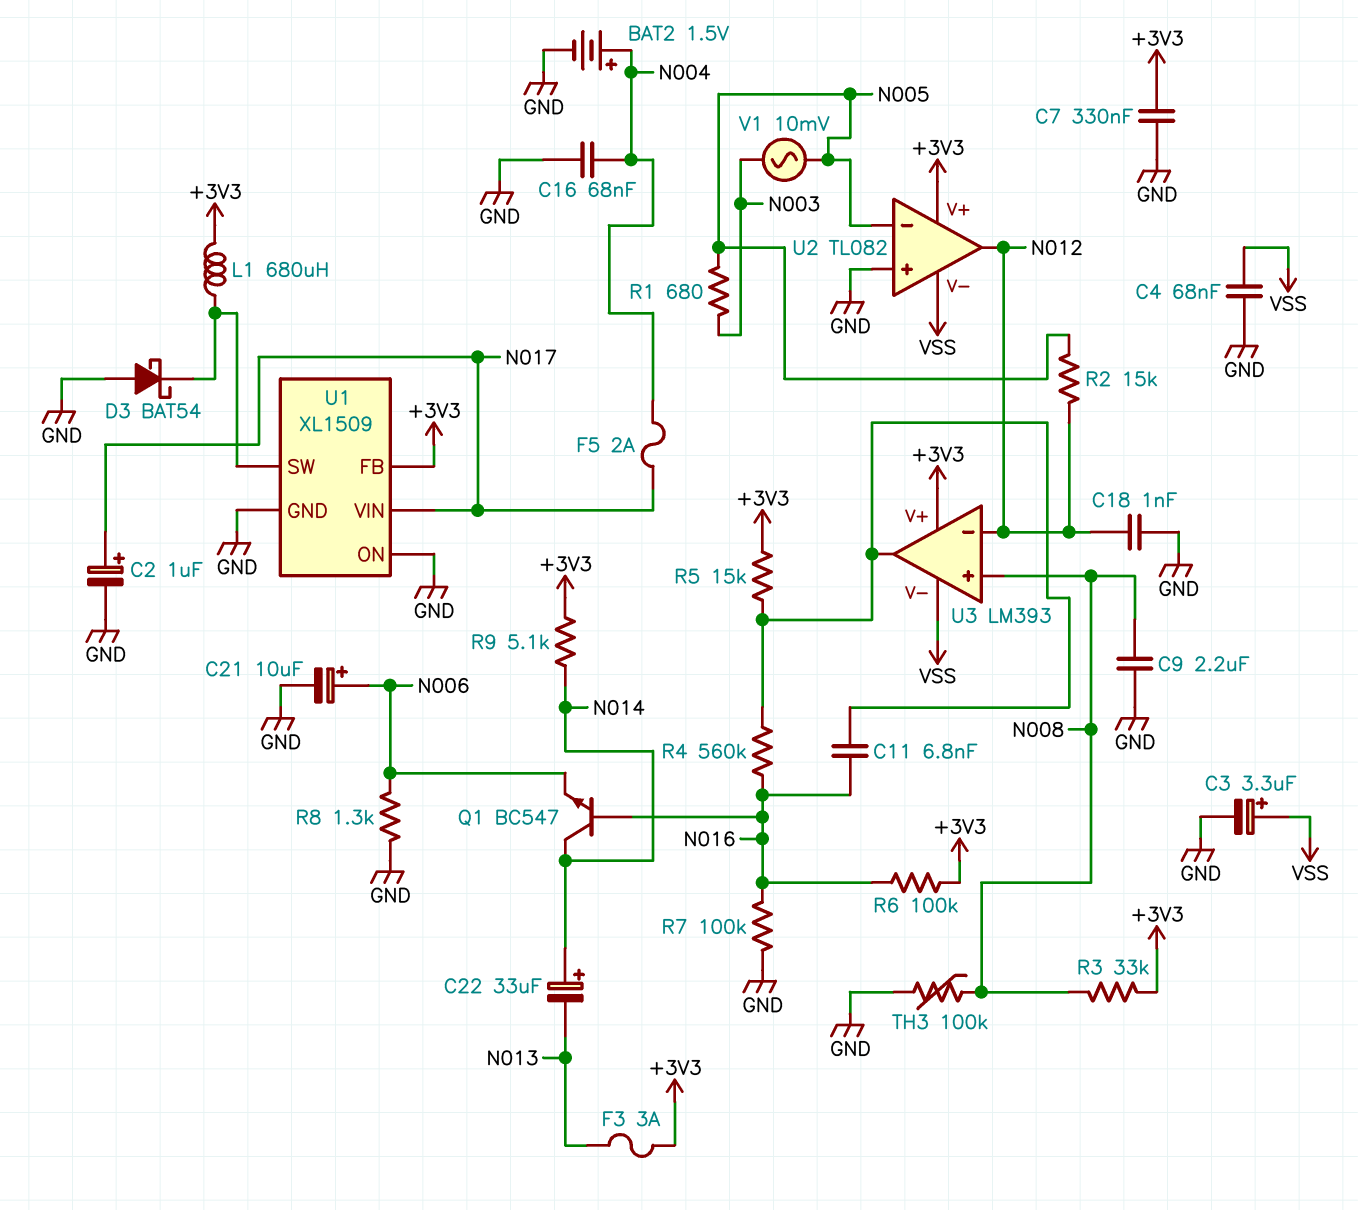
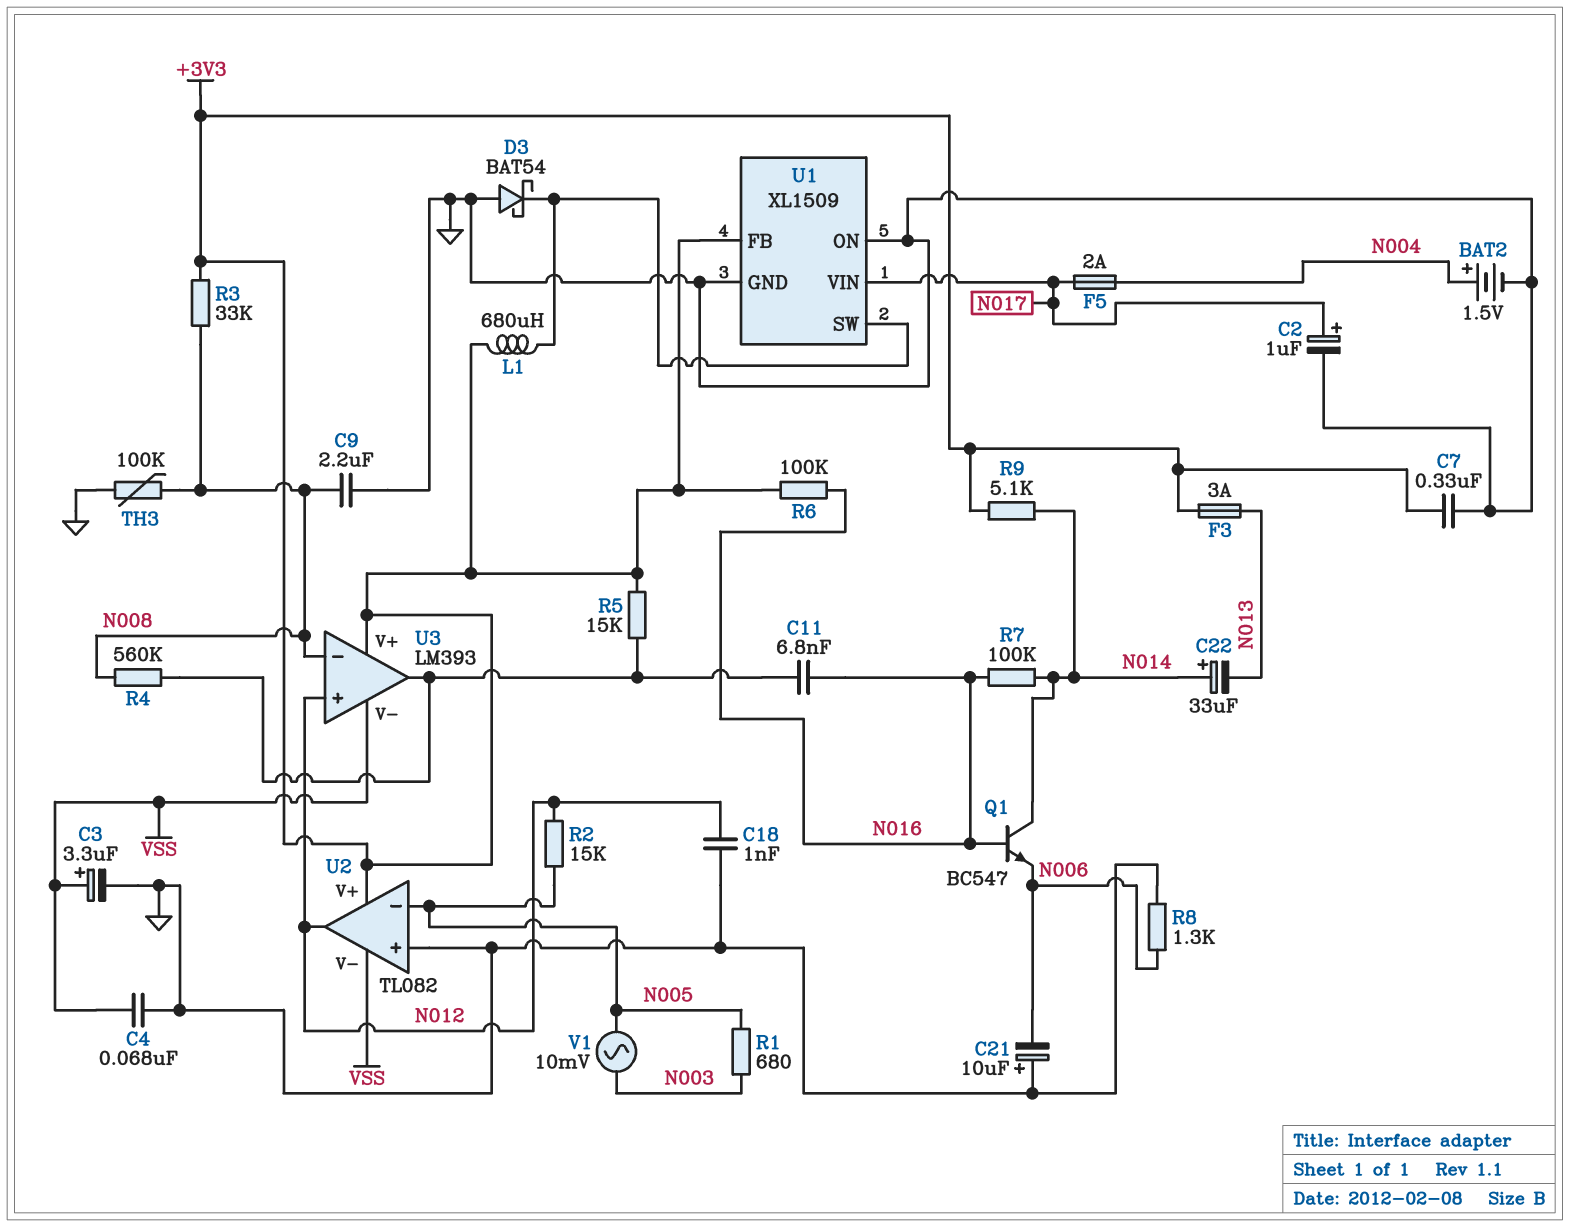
C16: 68nF (GND, N004) -> none
C21: 10uF (plus N006, minus GND) -> 10uF (plus GND, minus N006)
R4: 560k (N016, U3/out) -> 560k (N008, U3/out)
R7: 100k (GND, N016) -> 100k (N014, N016)
U3 pin in+: N008 -> N012
U3 pin in-: N012 -> N008

